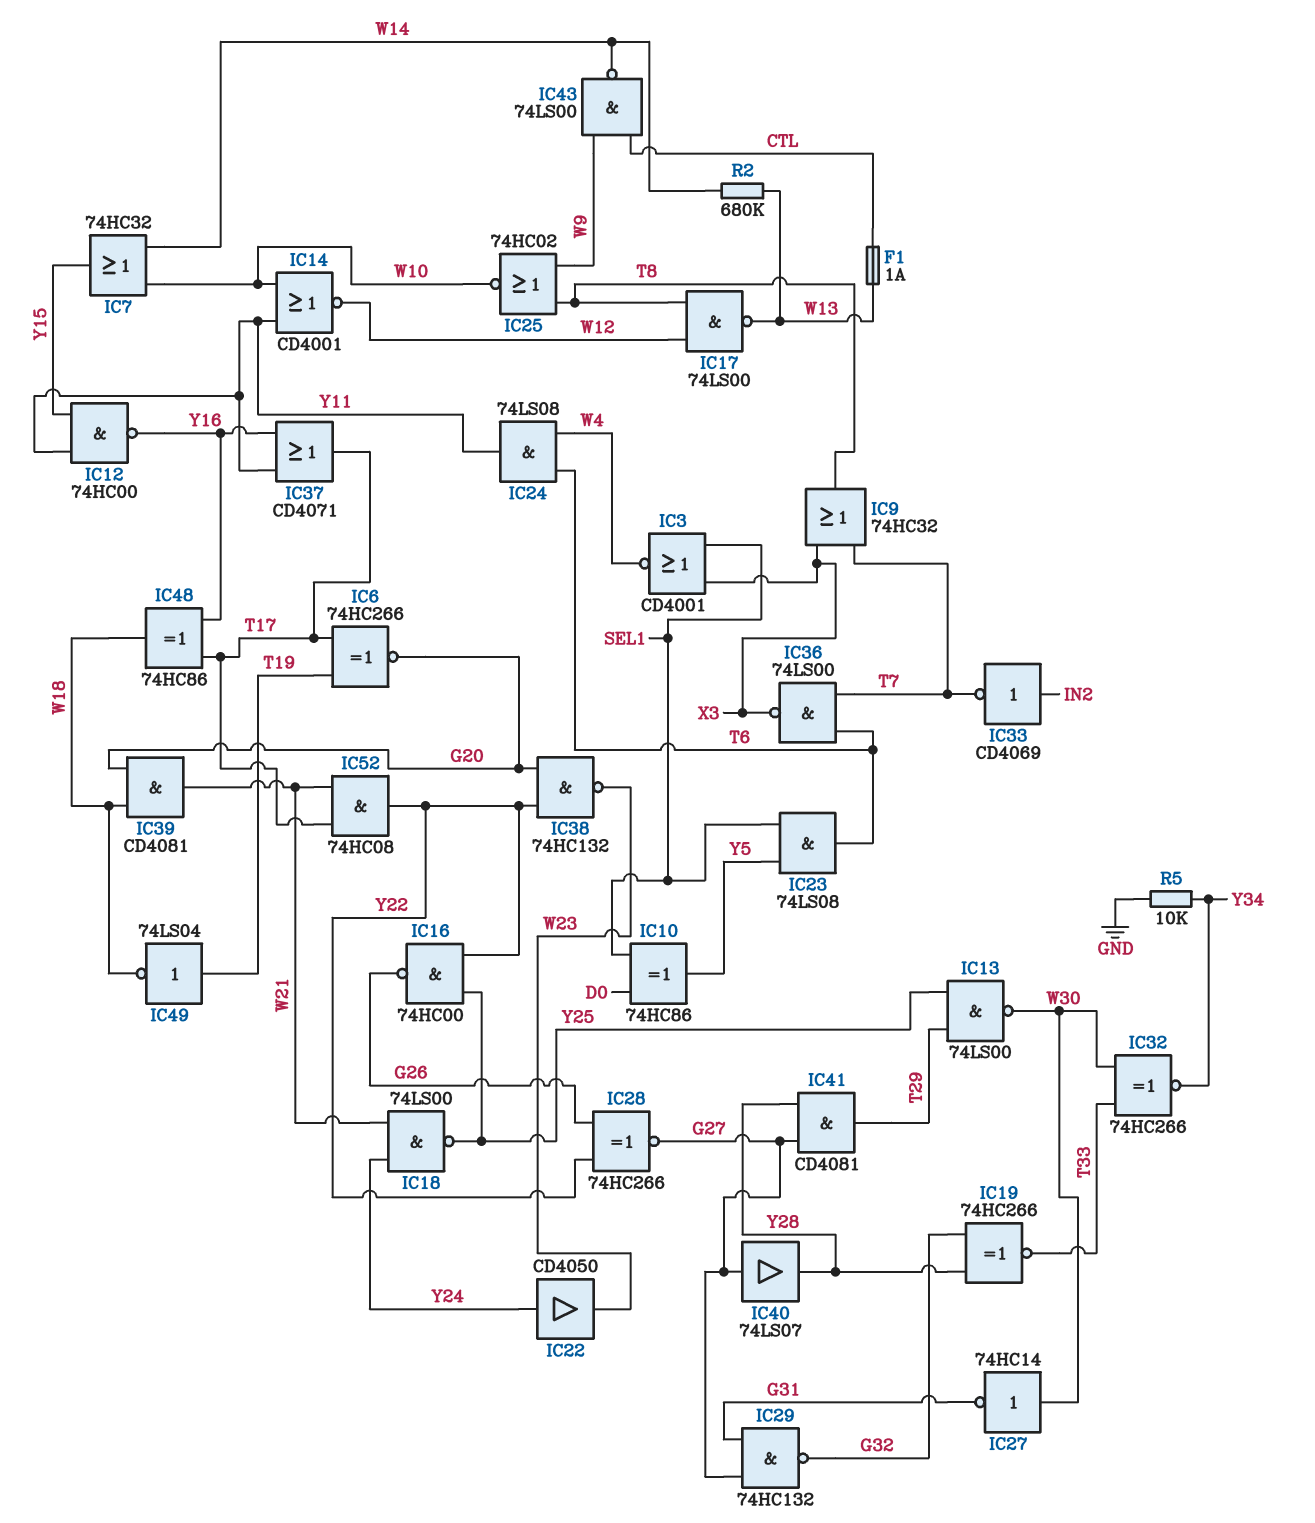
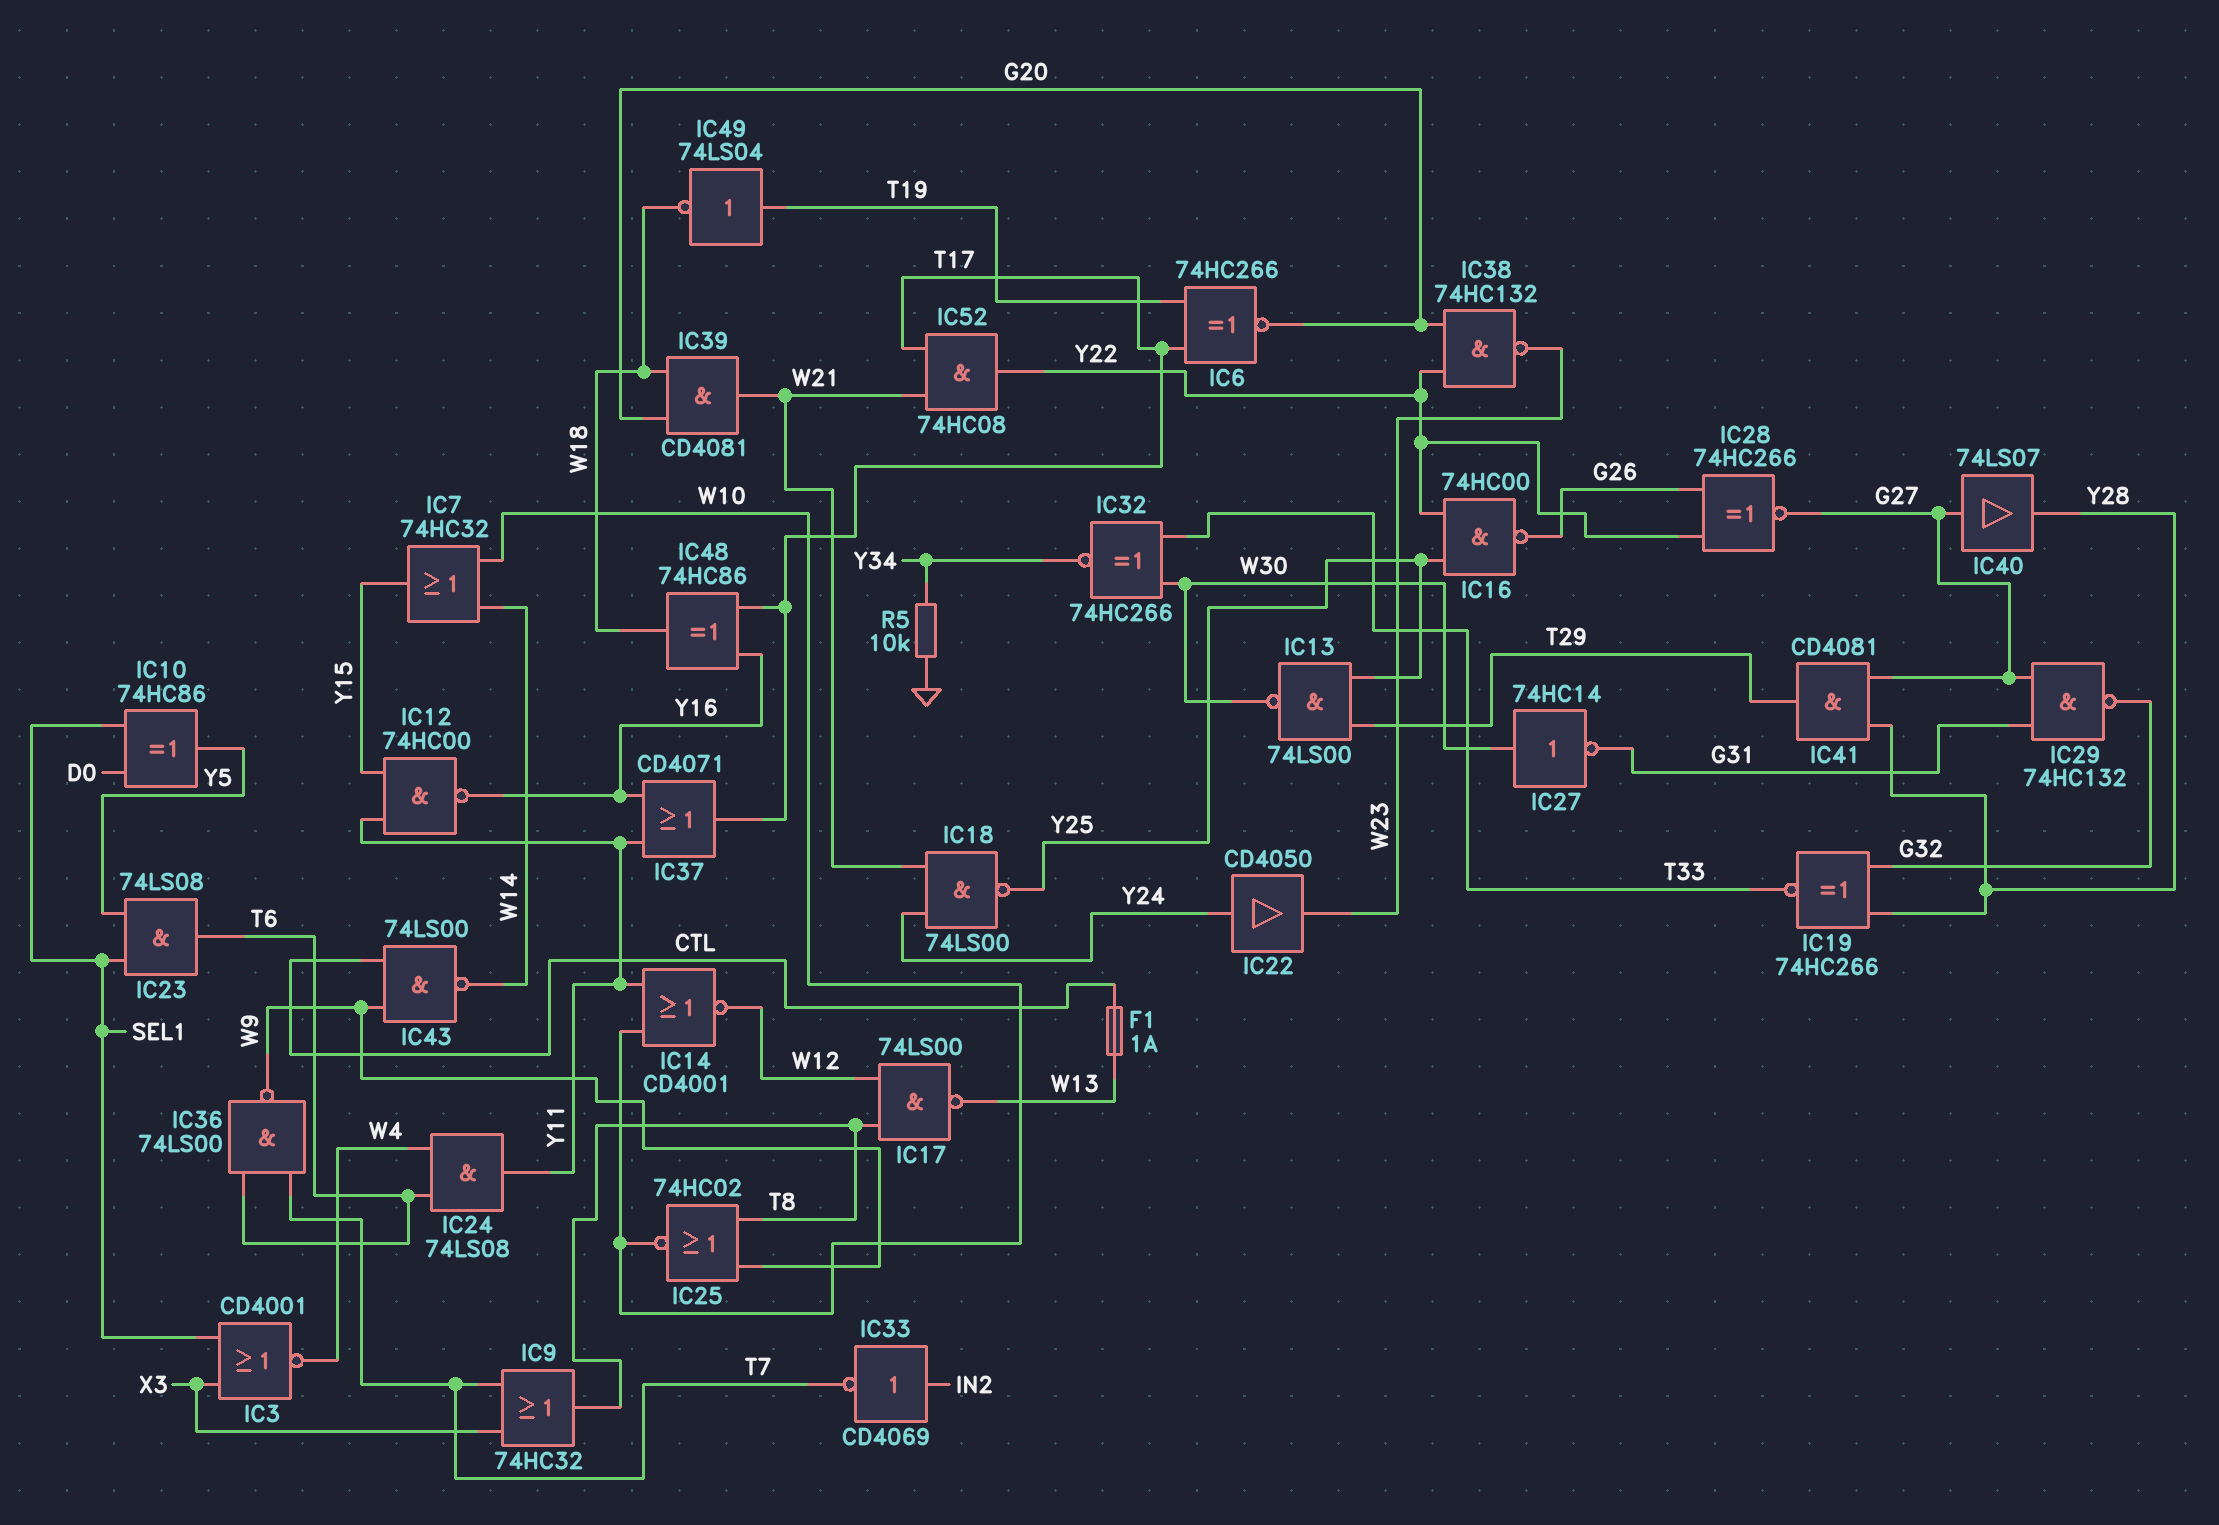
IC36: NAND 74LS00 (in T6, in T7, out X3) -> NAND 74LS00 (in T6, in T7, out W9)
R2: 680k (W13, W14) -> none

